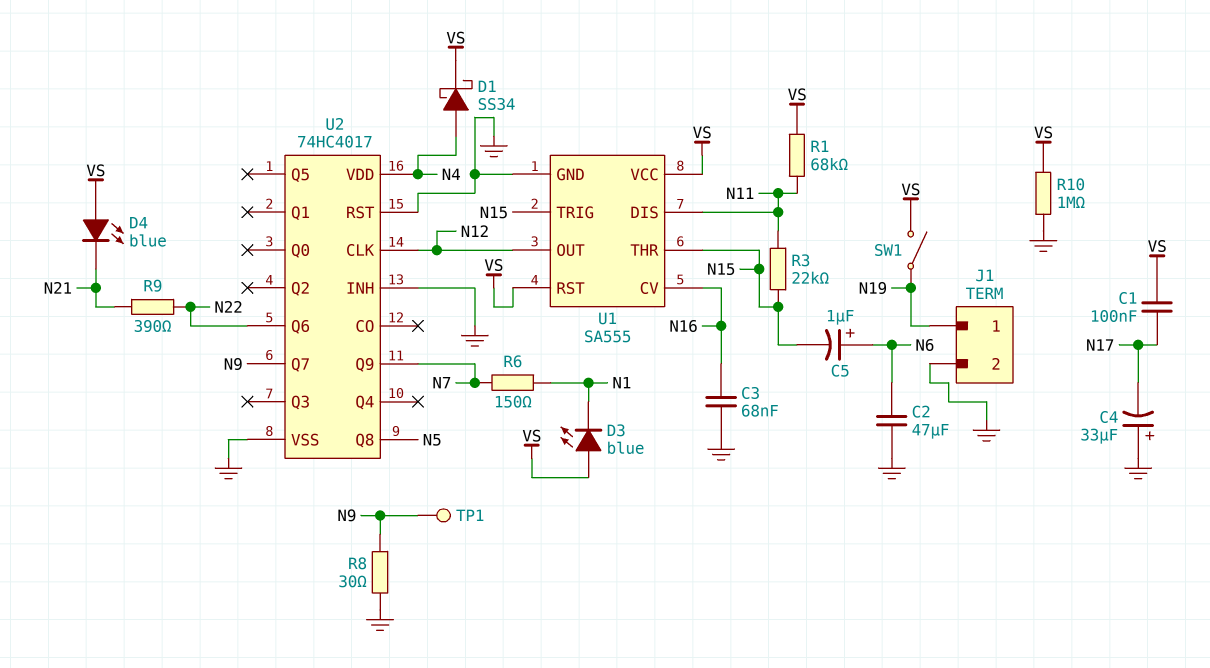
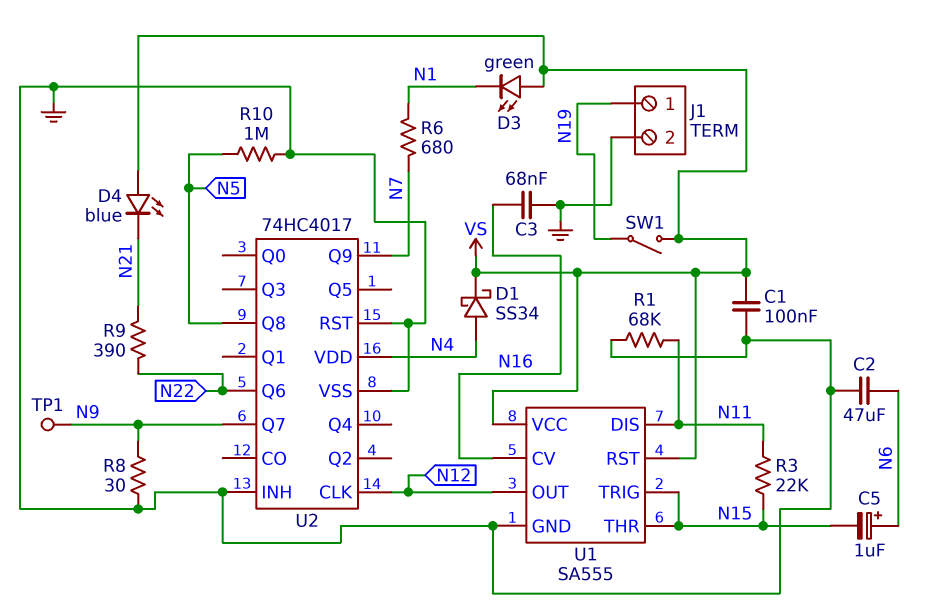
C1: 100nF (N17, VS) -> 100nF (GND, VS)
C4: 33uF (plus GND, minus N17) -> none
D3: LED blue (A VS, K N1) -> LED green (A VS, K N1)
R1: 68k (N11, VS) -> 68k (GND, N11)
R6: 150 (N1, N7) -> 680 (N1, N7)
R10: 1M (GND, VS) -> 1M (GND, N5)

